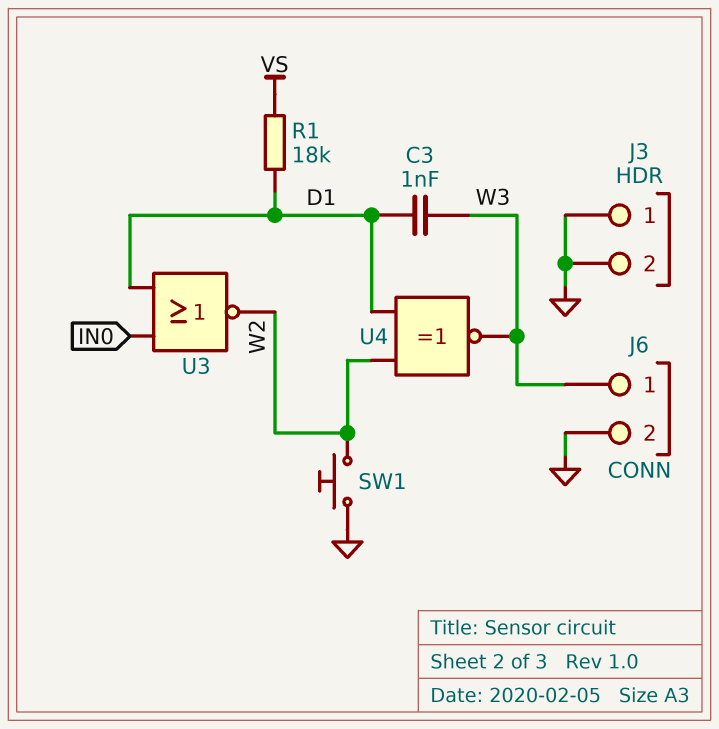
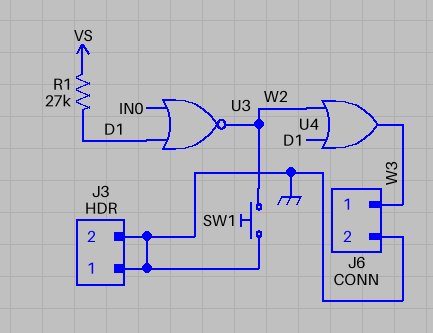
C3: 1nF (D1, W3) -> none
R1: 18k (D1, VS) -> 27k (D1, VS)
U4: XNOR (in D1, in W2, out W3) -> OR (in D1, in W2, out W3)

